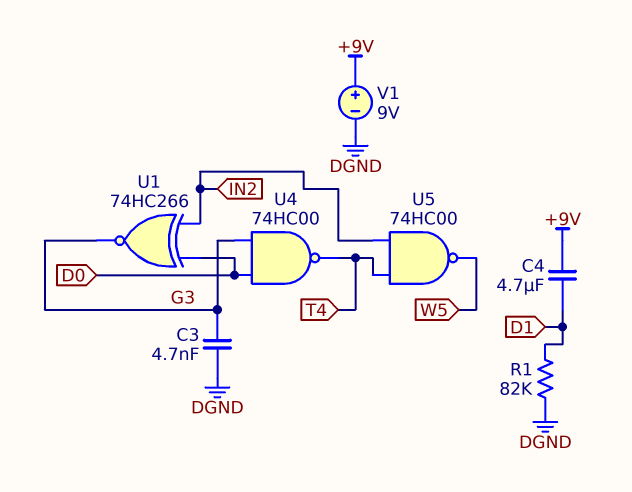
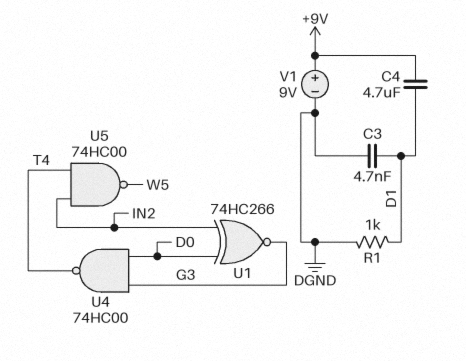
C3: 4.7nF (DGND, G3) -> 4.7nF (D1, DGND)
R1: 82k (D1, DGND) -> 1k (D1, DGND)

